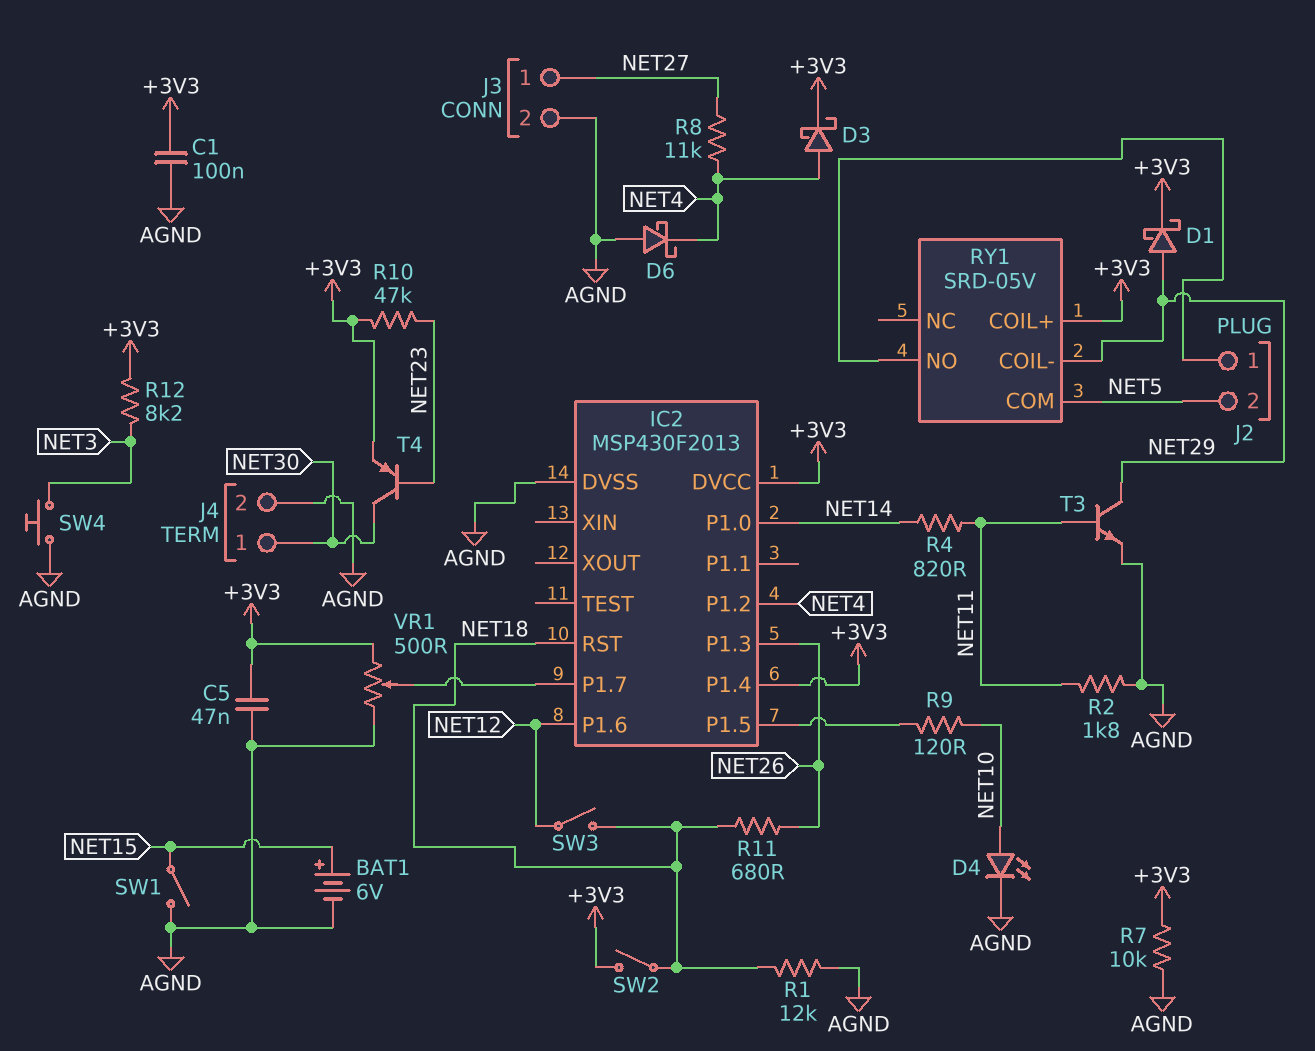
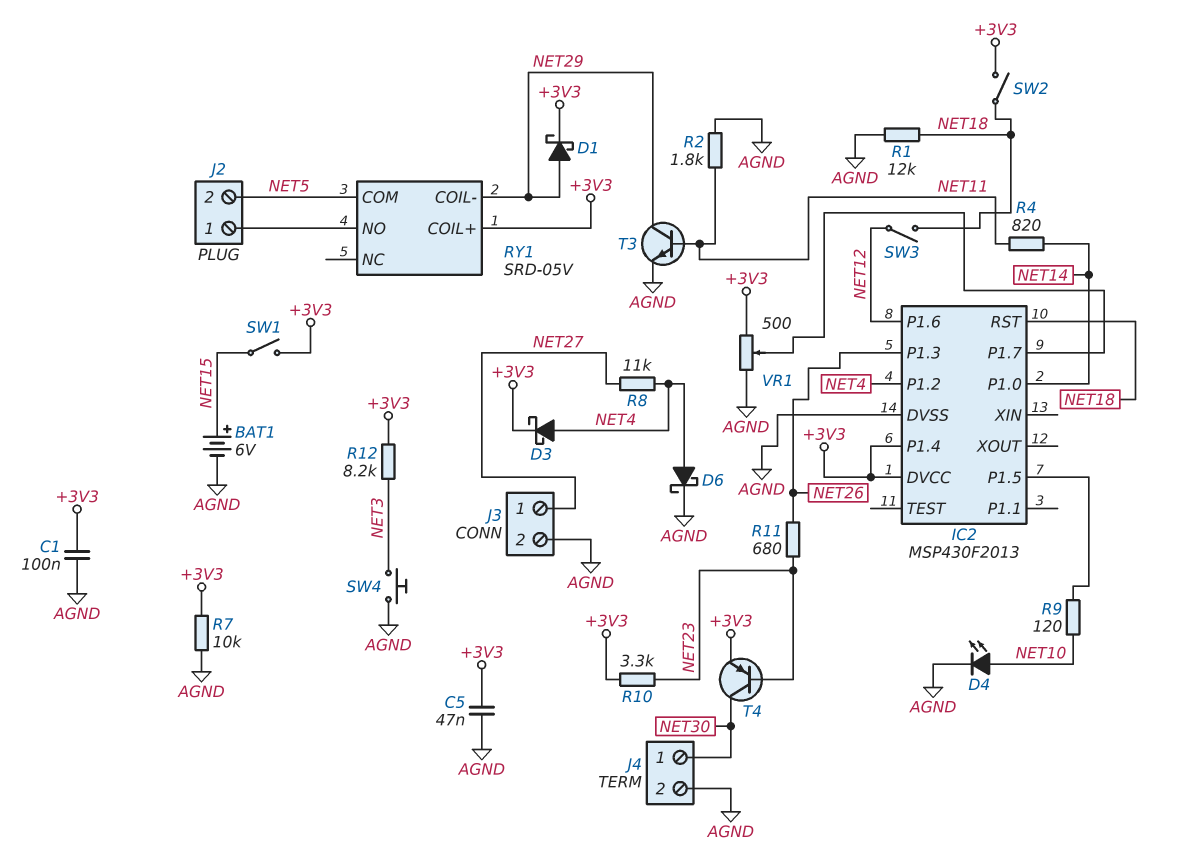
D6: schottky (A AGND, K NET4) -> schottky (A NET4, K AGND)
R10: 47k (+3V3, NET23) -> 3.3k (+3V3, NET23)
R11: 680 (NET18, NET26) -> 680 (NET23, NET26)
SW1: switch (AGND, NET15) -> switch (+3V3, NET15)

